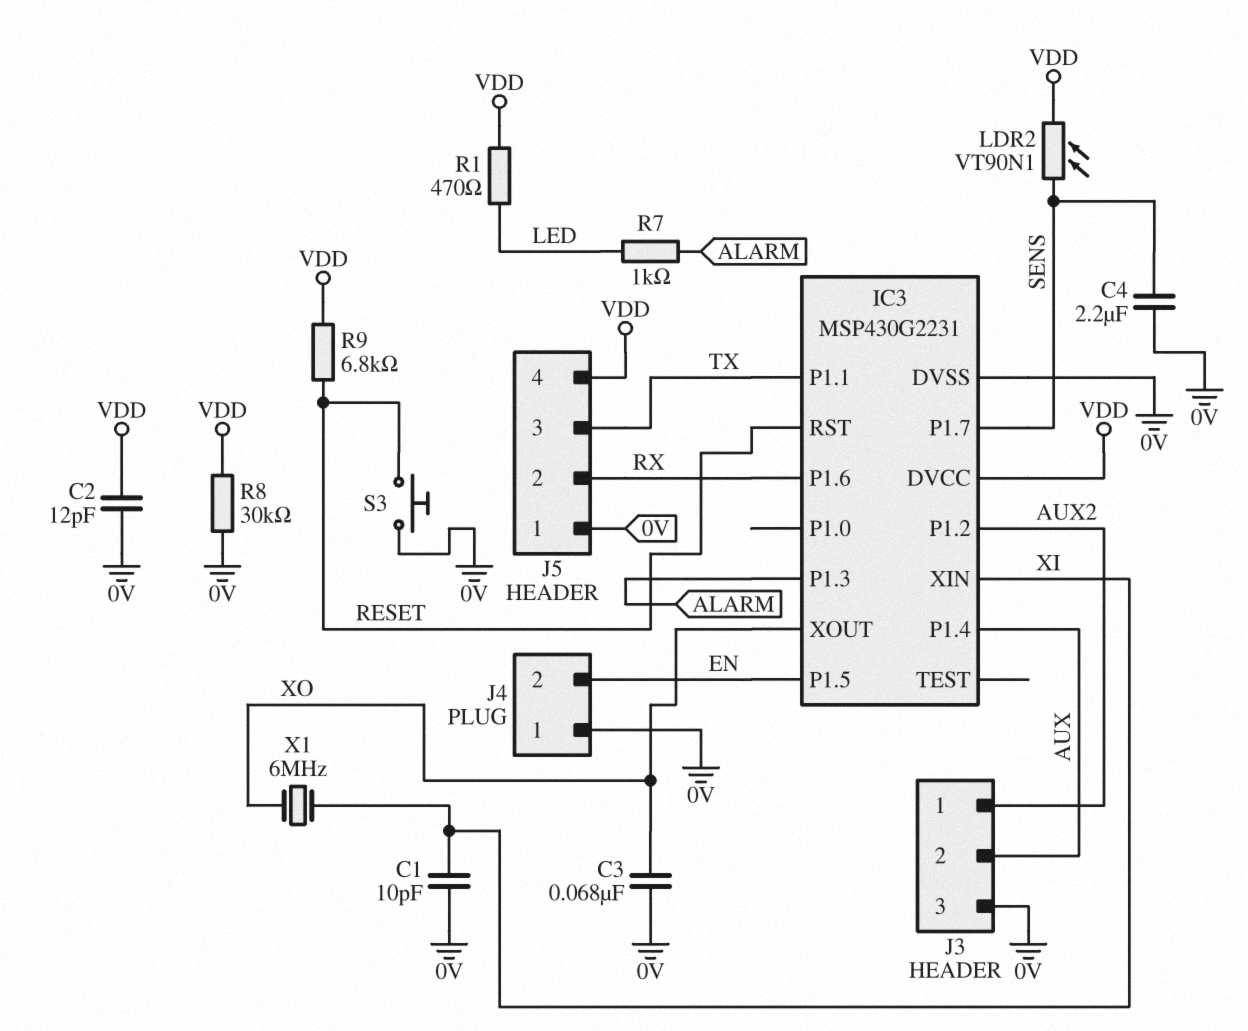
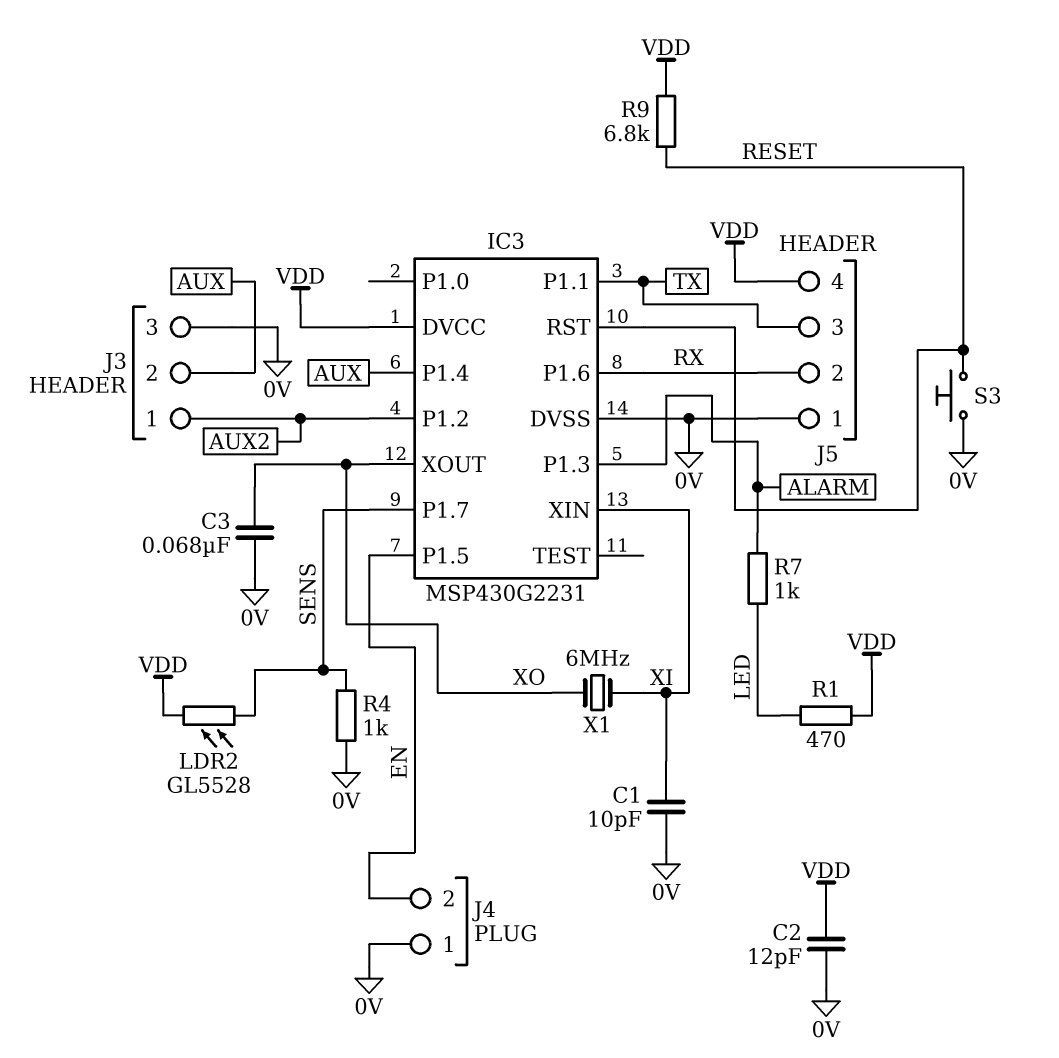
C4: 2.2uF (0V, SENS) -> none
LDR2: VT90N1 (SENS, VDD) -> GL5528 (SENS, VDD)
R4: none -> 1k (0V, SENS)
R8: 30k (0V, VDD) -> none

